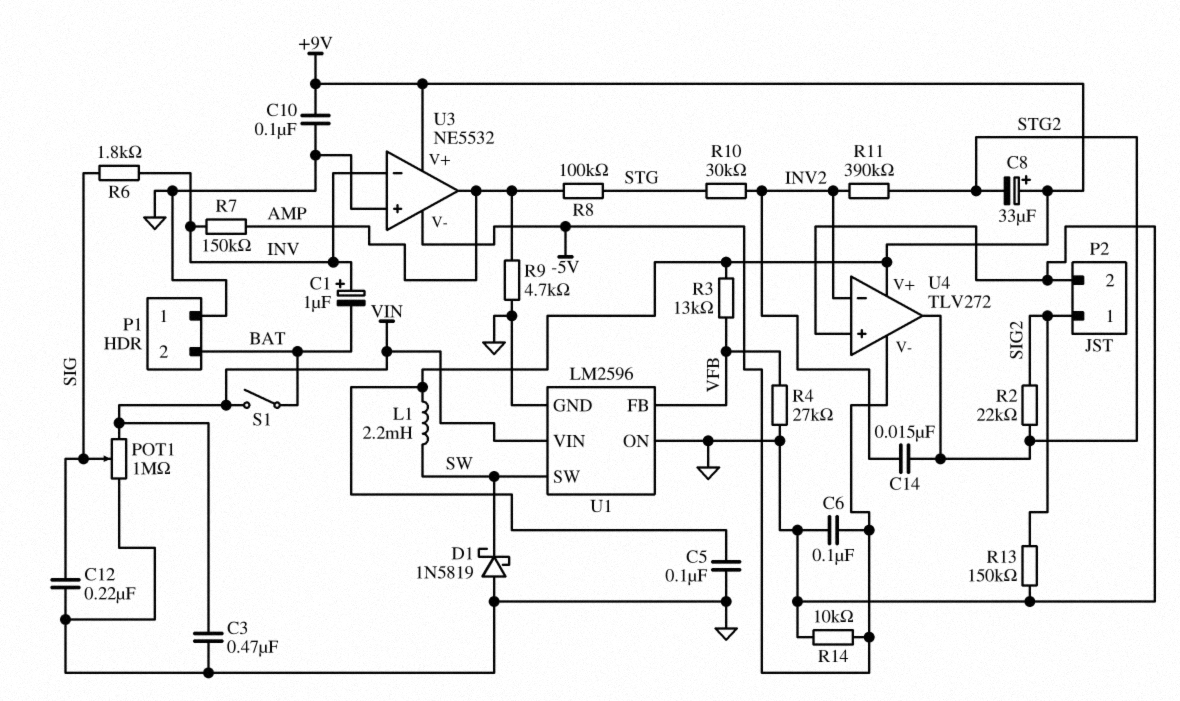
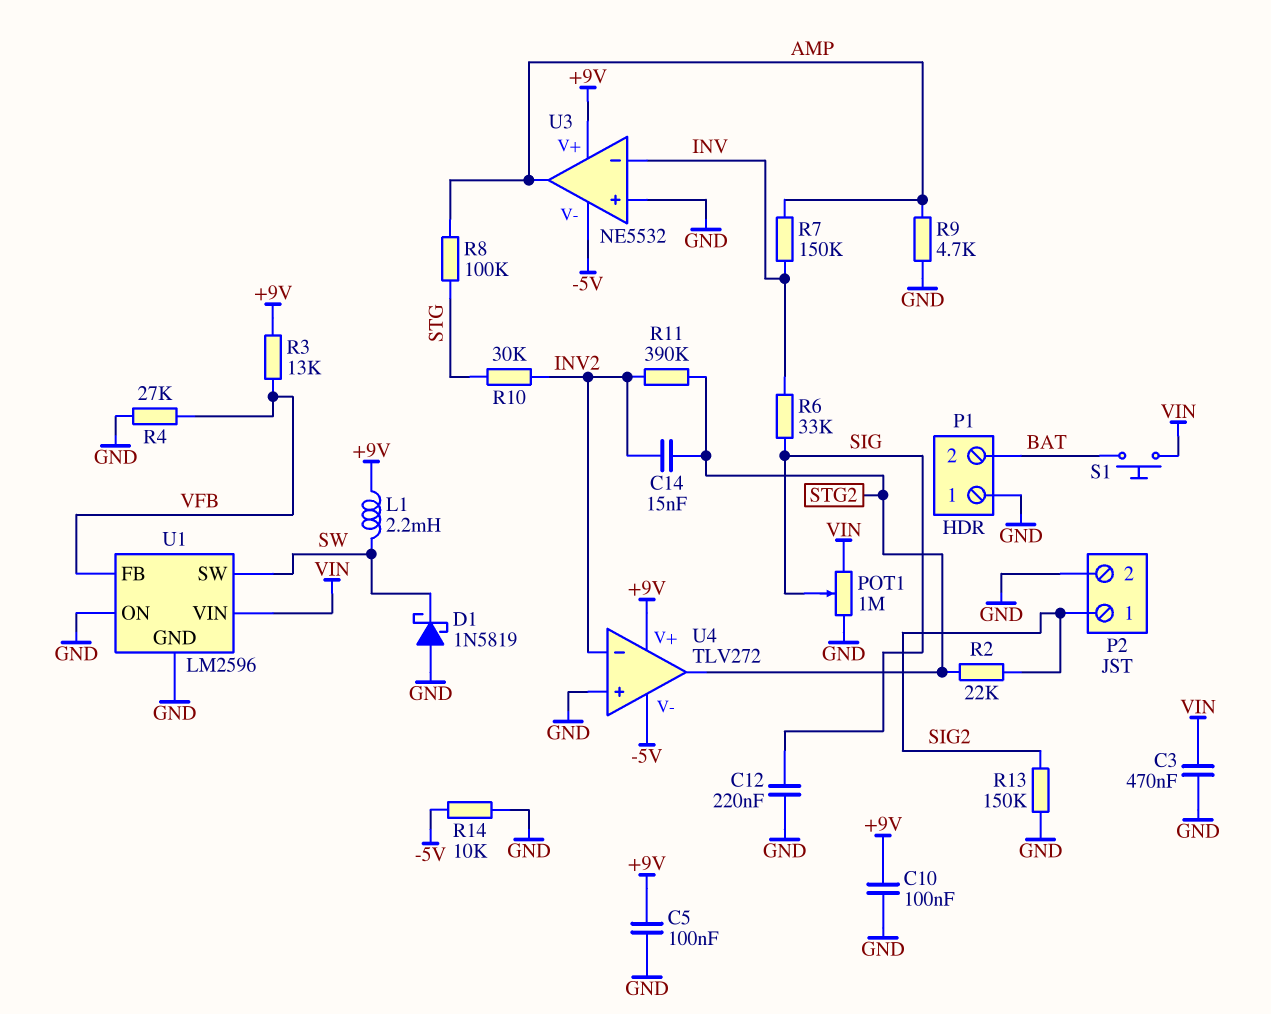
C1: 1uF (plus INV, minus BAT) -> none
C6: 100nF (-5V, GND) -> none
C8: 33uF (plus +9V, minus STG2) -> none
R6: 1.8k (INV, SIG) -> 33k (INV, SIG)
S1: switch (BAT, VIN) -> button (BAT, VIN)

